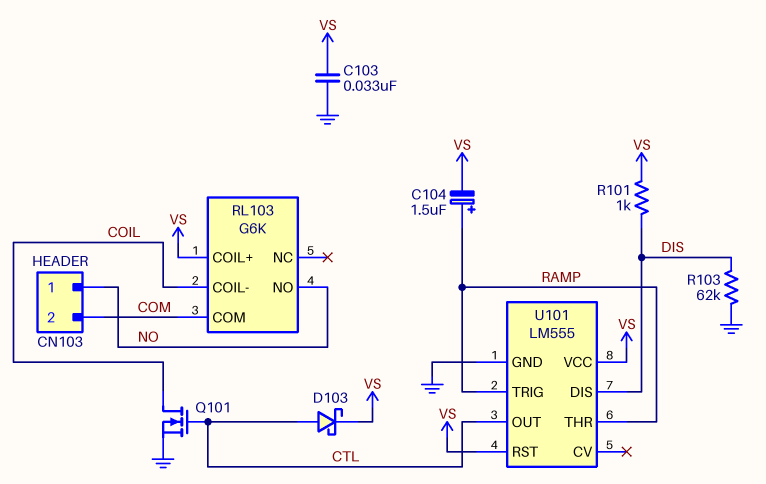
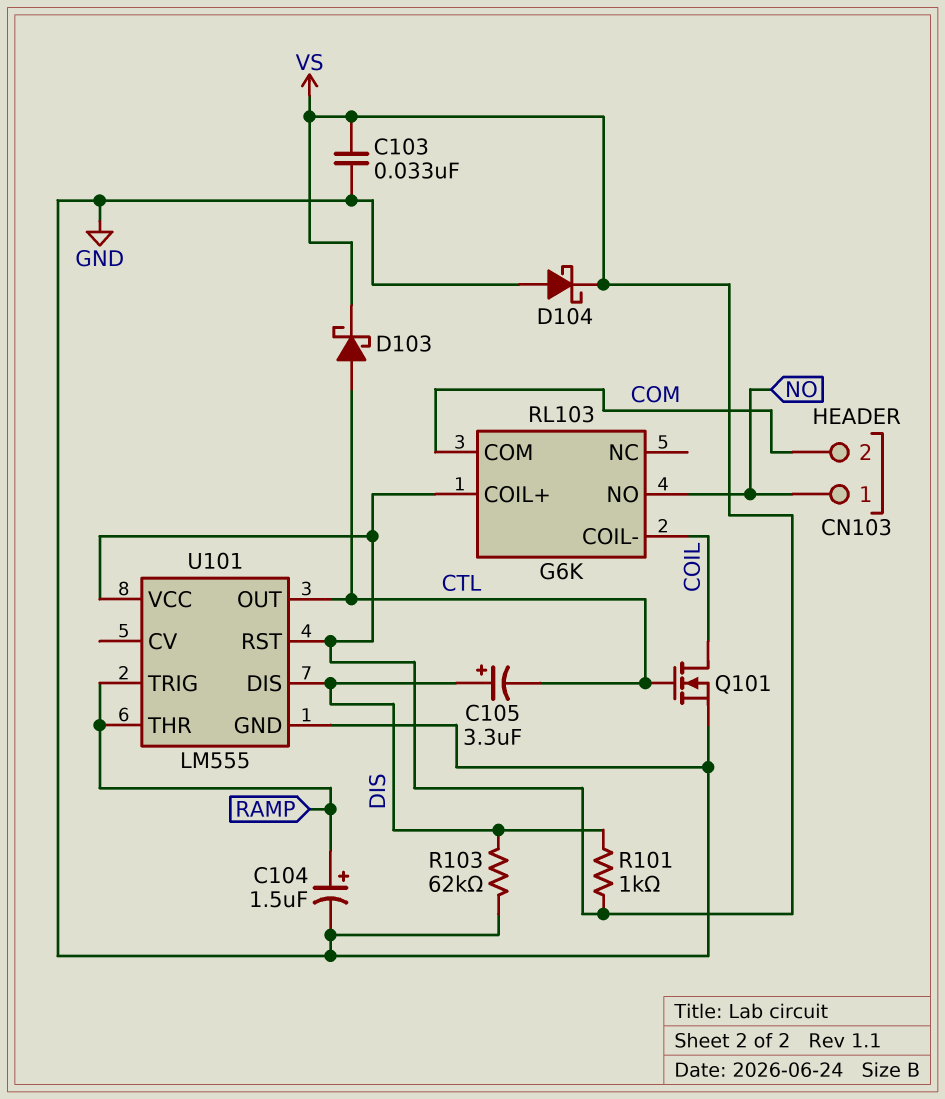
C104: 1.5uF (plus RAMP, minus VS) -> 1.5uF (plus RAMP, minus GND)
C105: none -> 3.3uF (plus DIS, minus CTL)
D104: none -> schottky (A GND, K VS)

